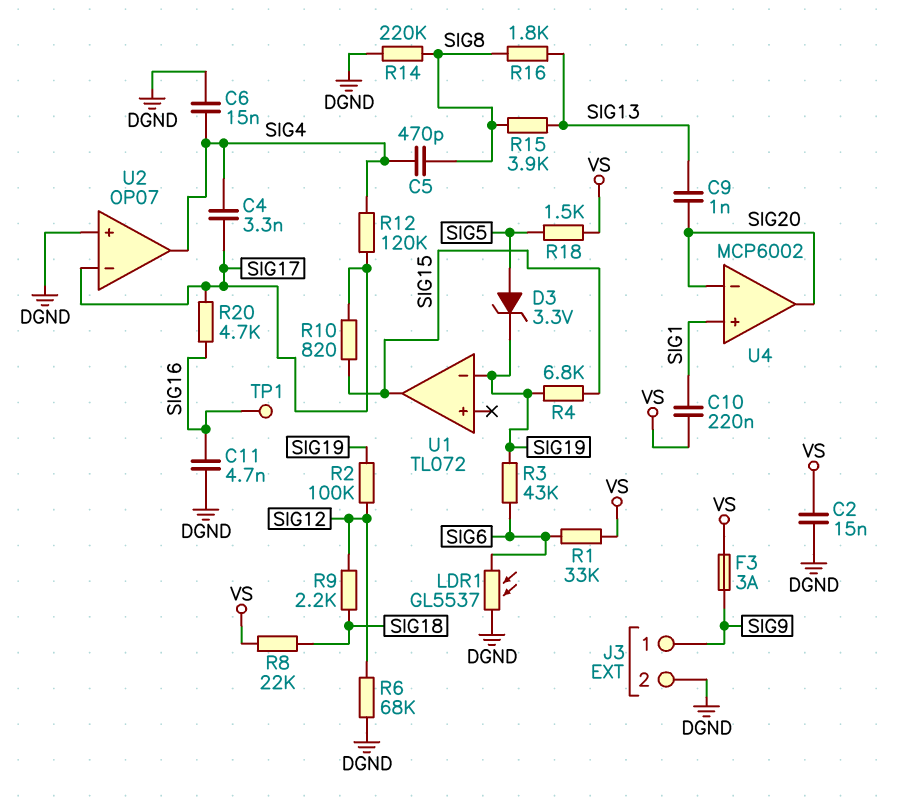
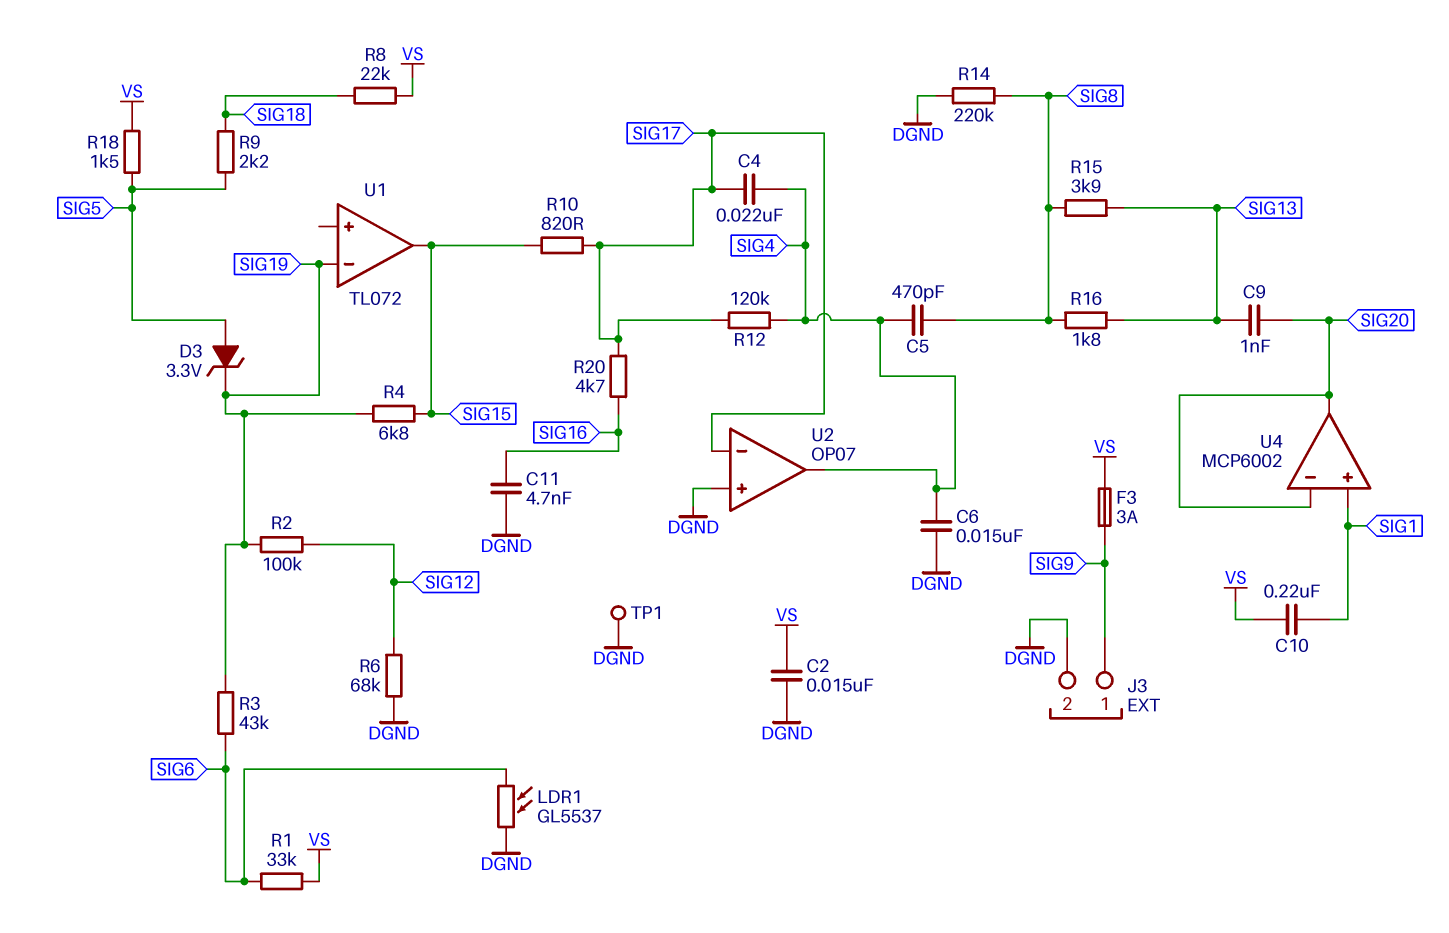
C4: 3.3nF (SIG4, SIG17) -> 22nF (SIG4, SIG17)
R9: 2.2k (SIG12, SIG18) -> 2.2k (SIG5, SIG18)
TP1: test point (SIG16) -> test point (DGND)

